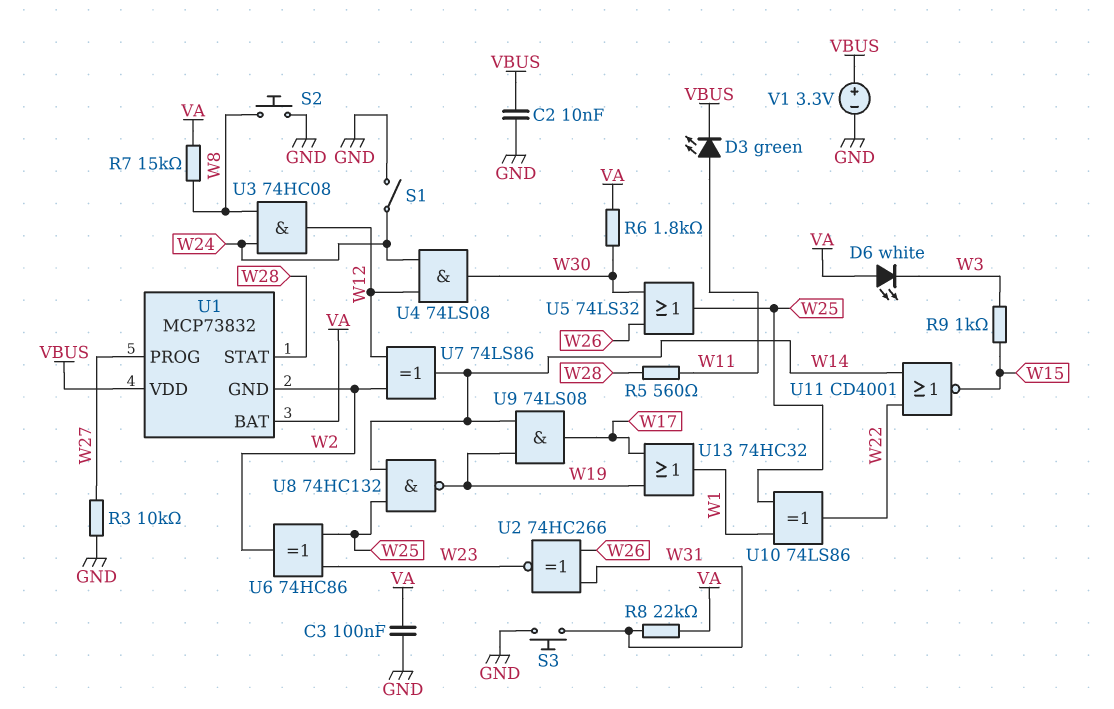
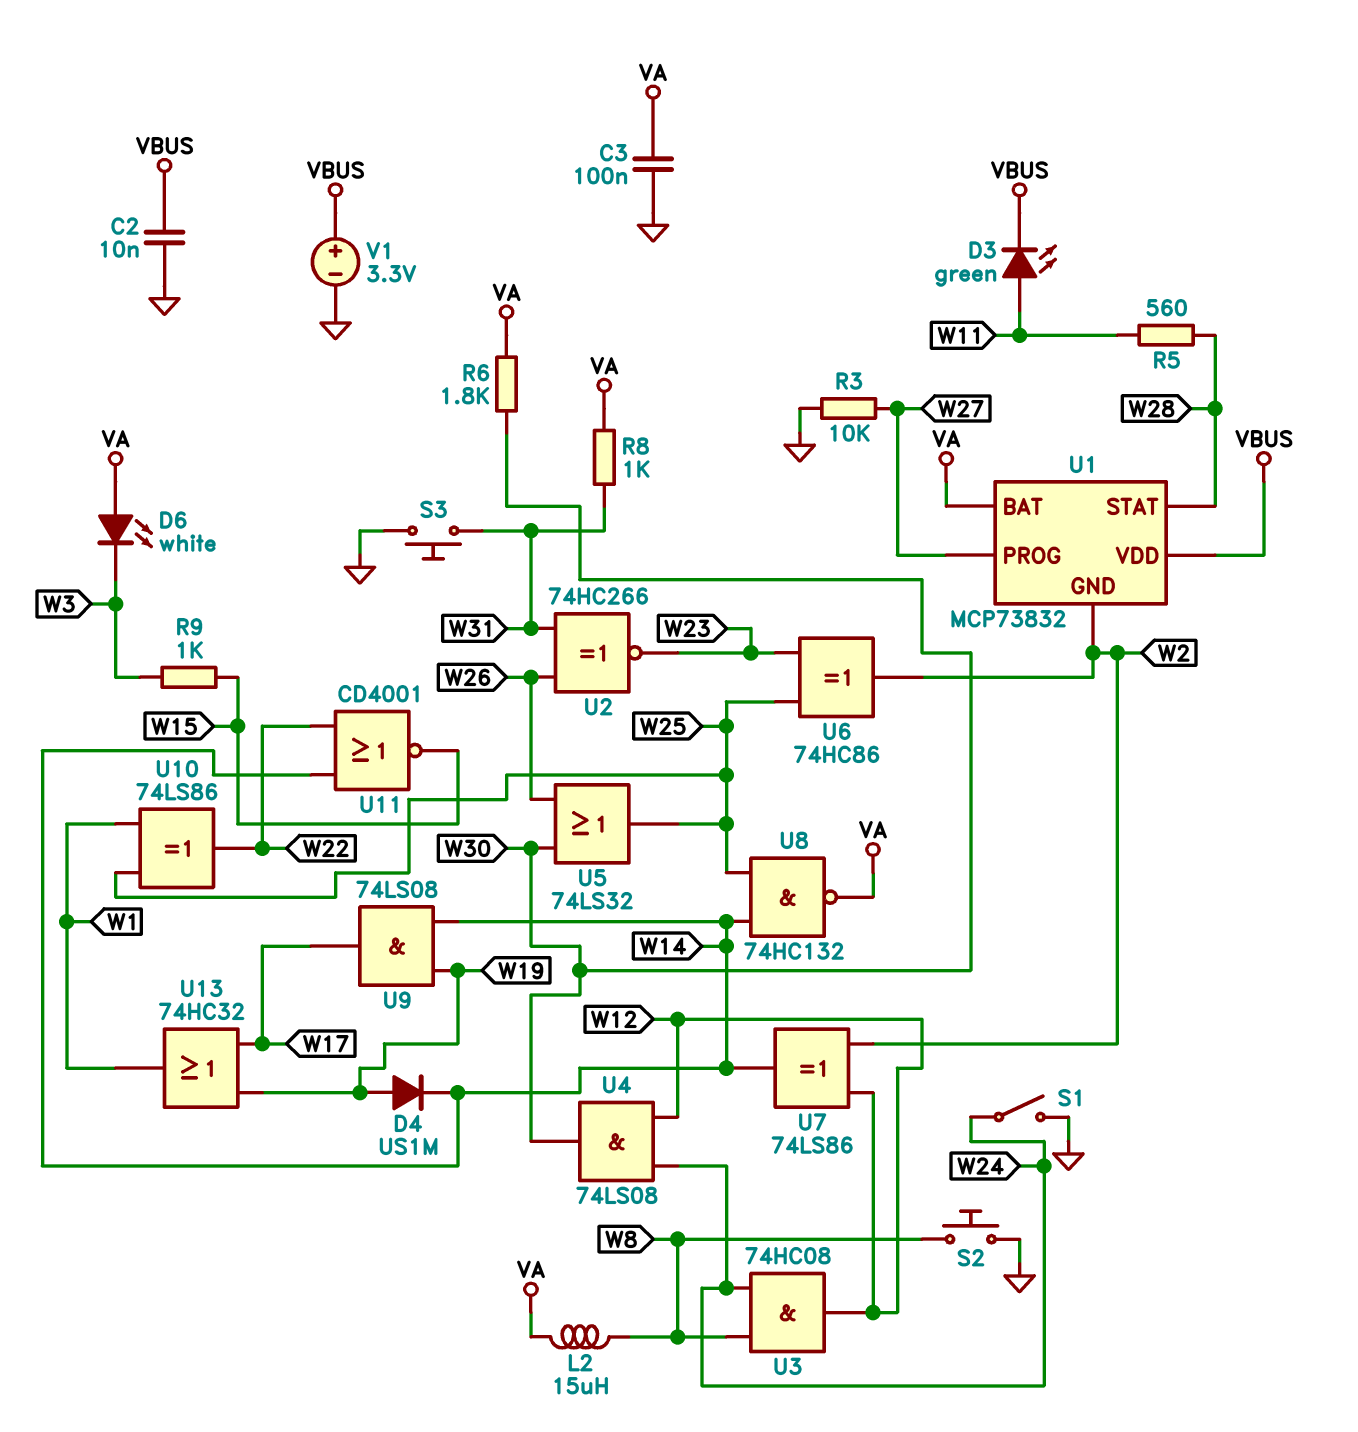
D4: none -> diode US1M (A W19, K W14)
L2: none -> 15uH (VA, W8)
R7: 15k (VA, W8) -> none
R8: 22k (VA, W31) -> 1k (VA, W31)
U8: NAND 74HC132 (in W14, in W25, out W19) -> NAND 74HC132 (in W14, in W25, out VA)

